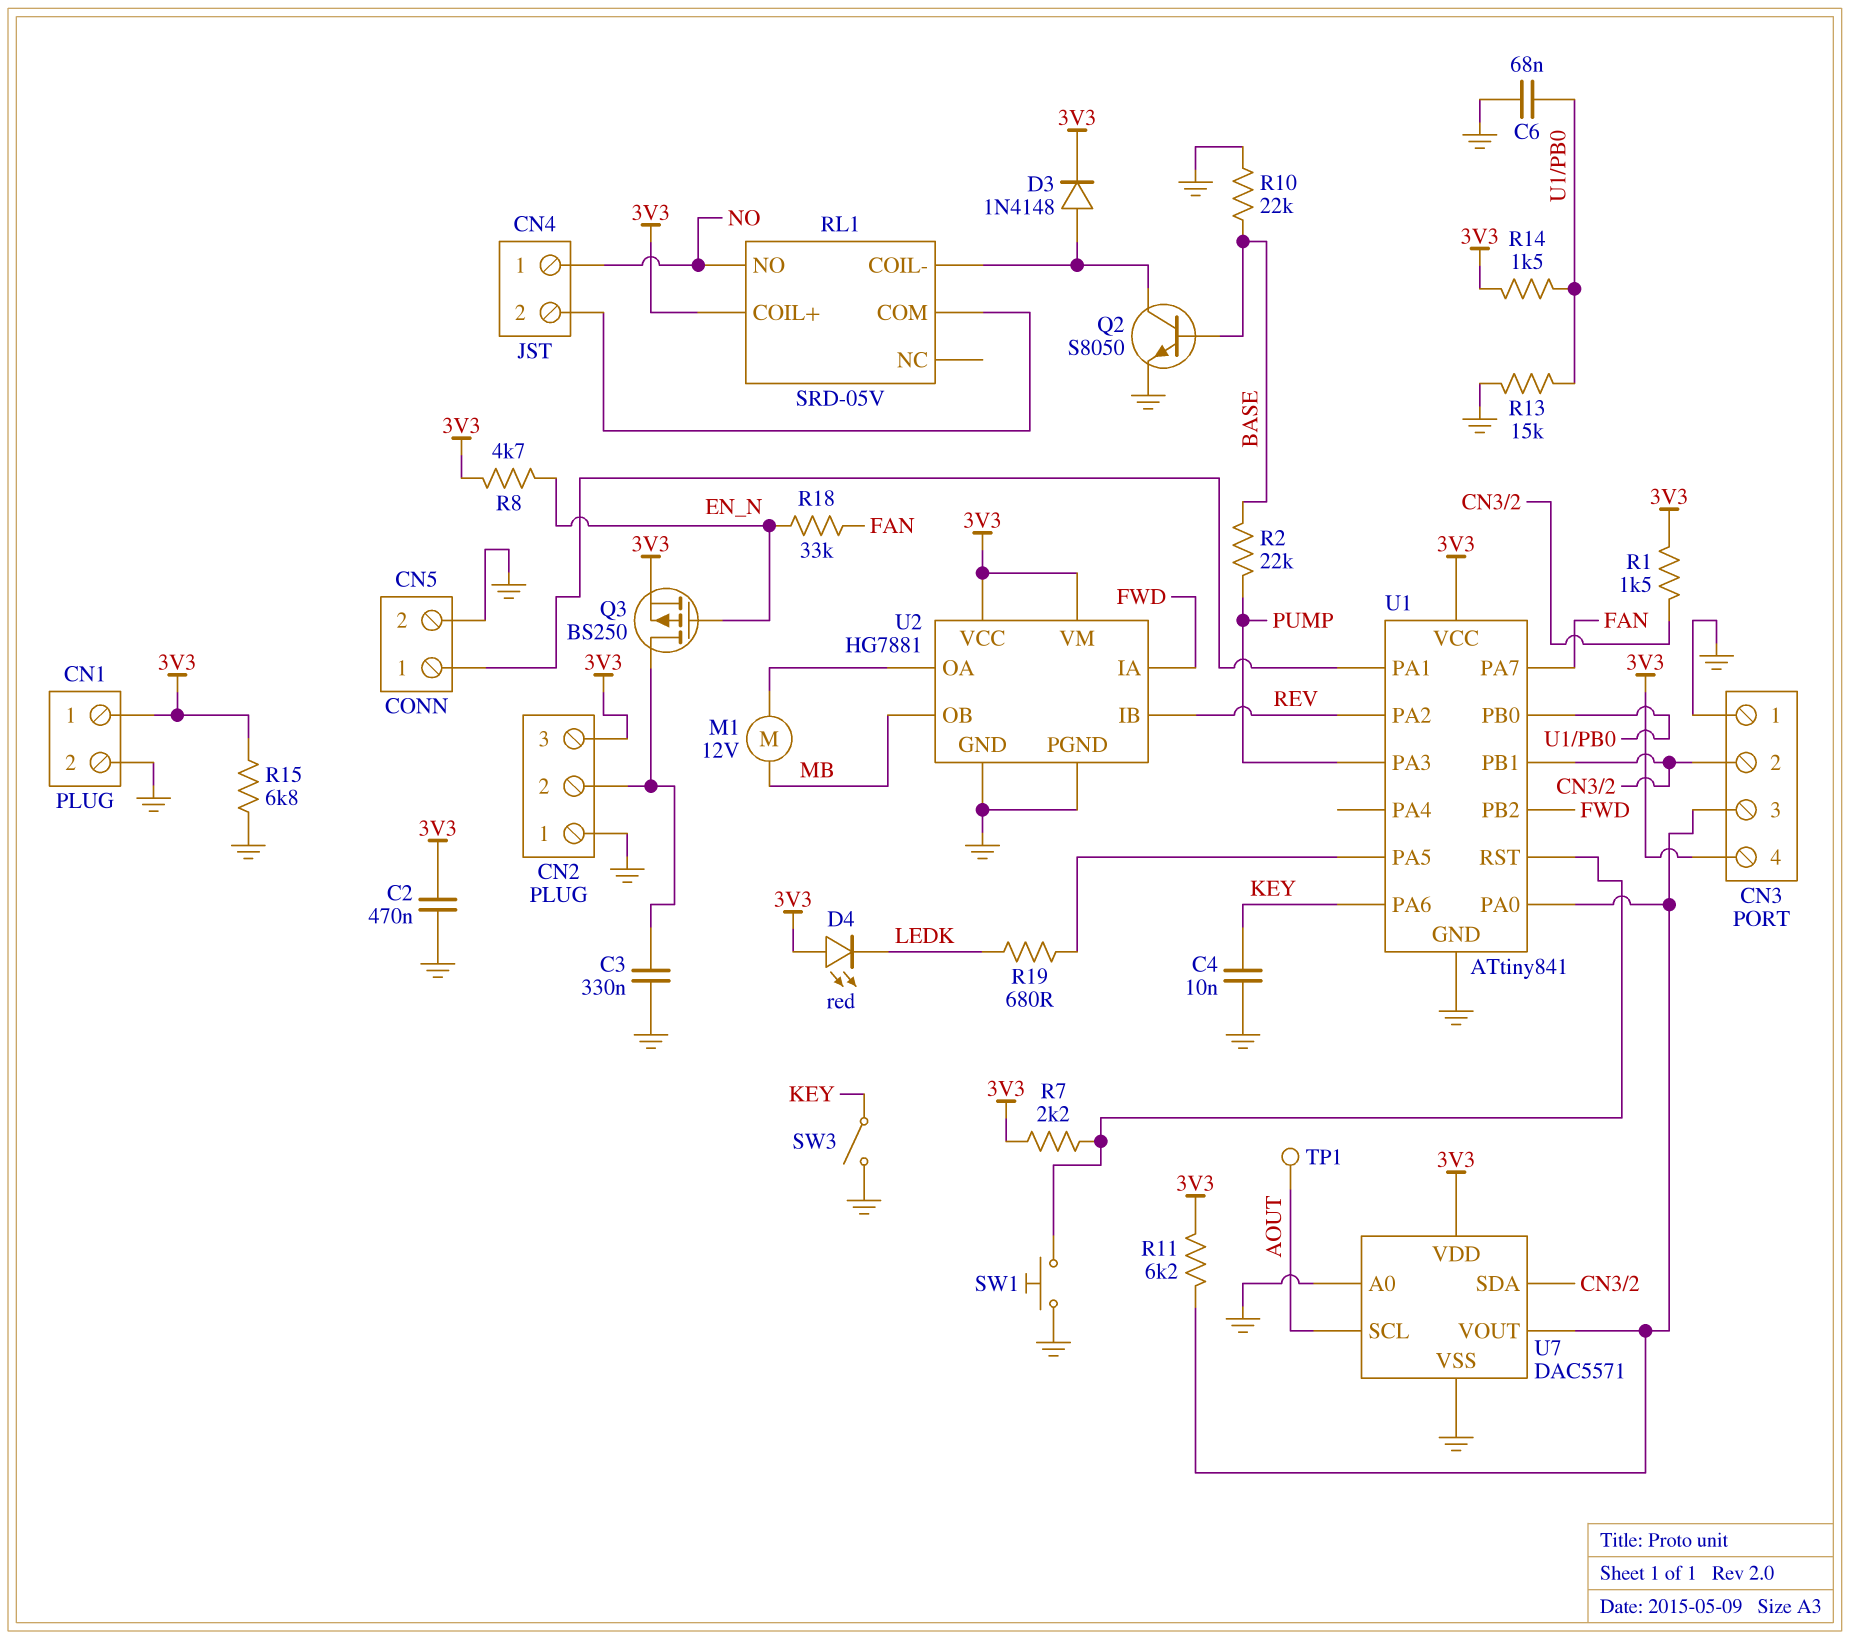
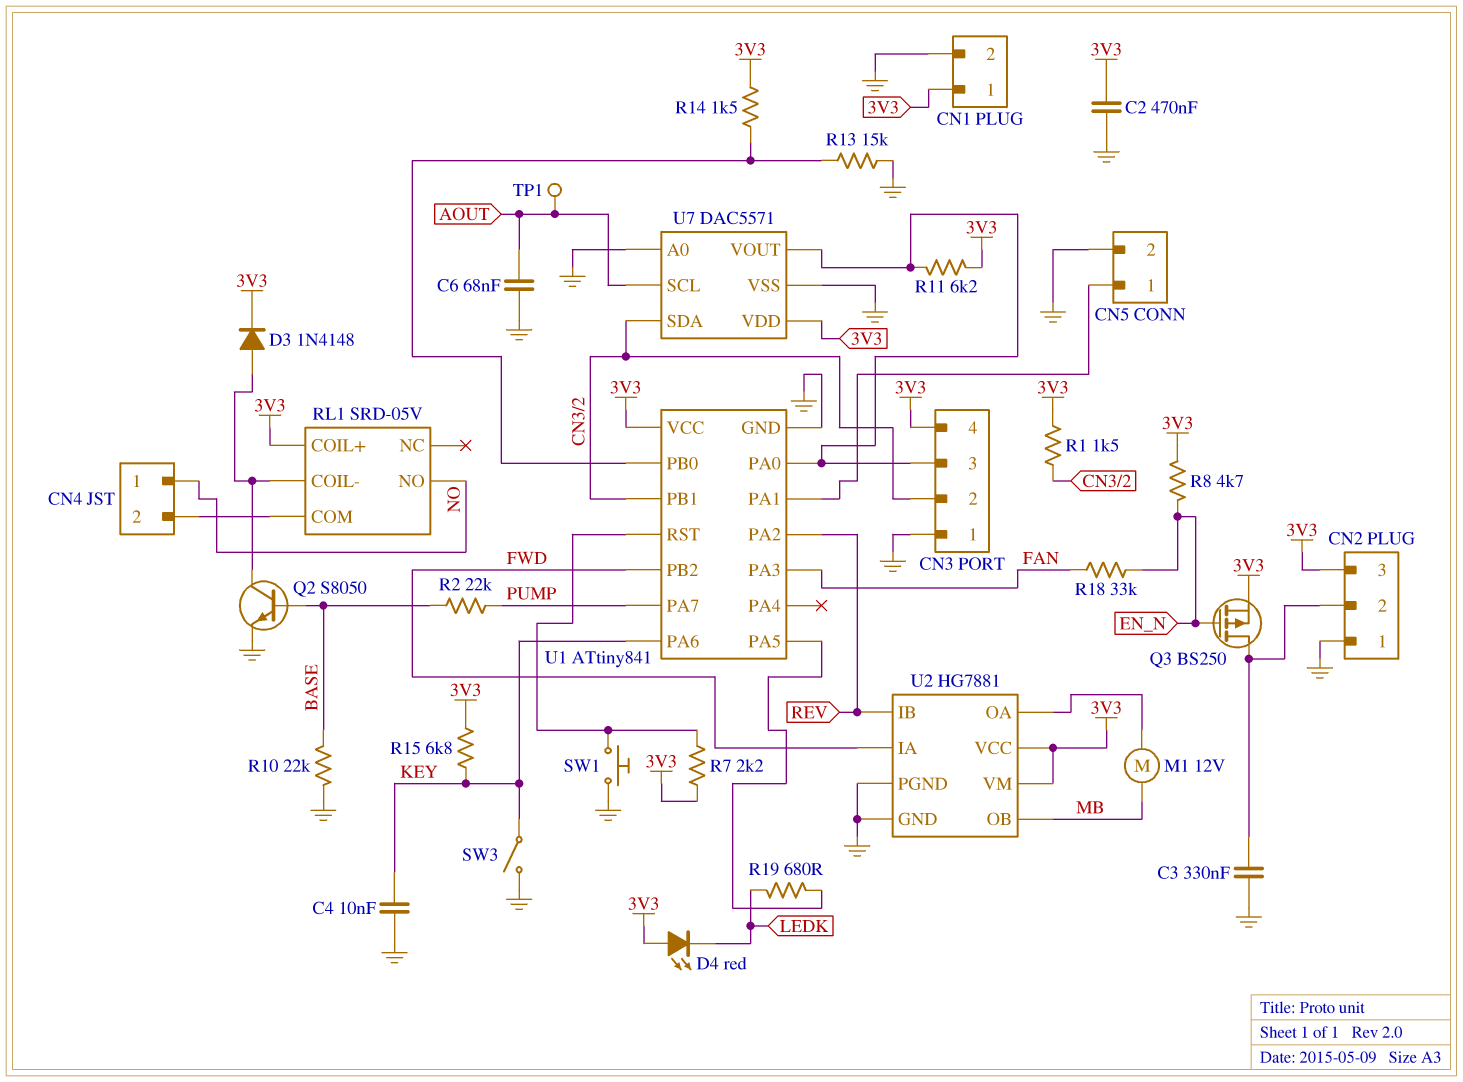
C6: 68nF (GND, U1/PB0) -> 68nF (AOUT, GND)
R15: 6.8k (3V3, GND) -> 6.8k (3V3, KEY)
U1 pin PA3: PUMP -> FAN
U1 pin PA7: FAN -> PUMP

